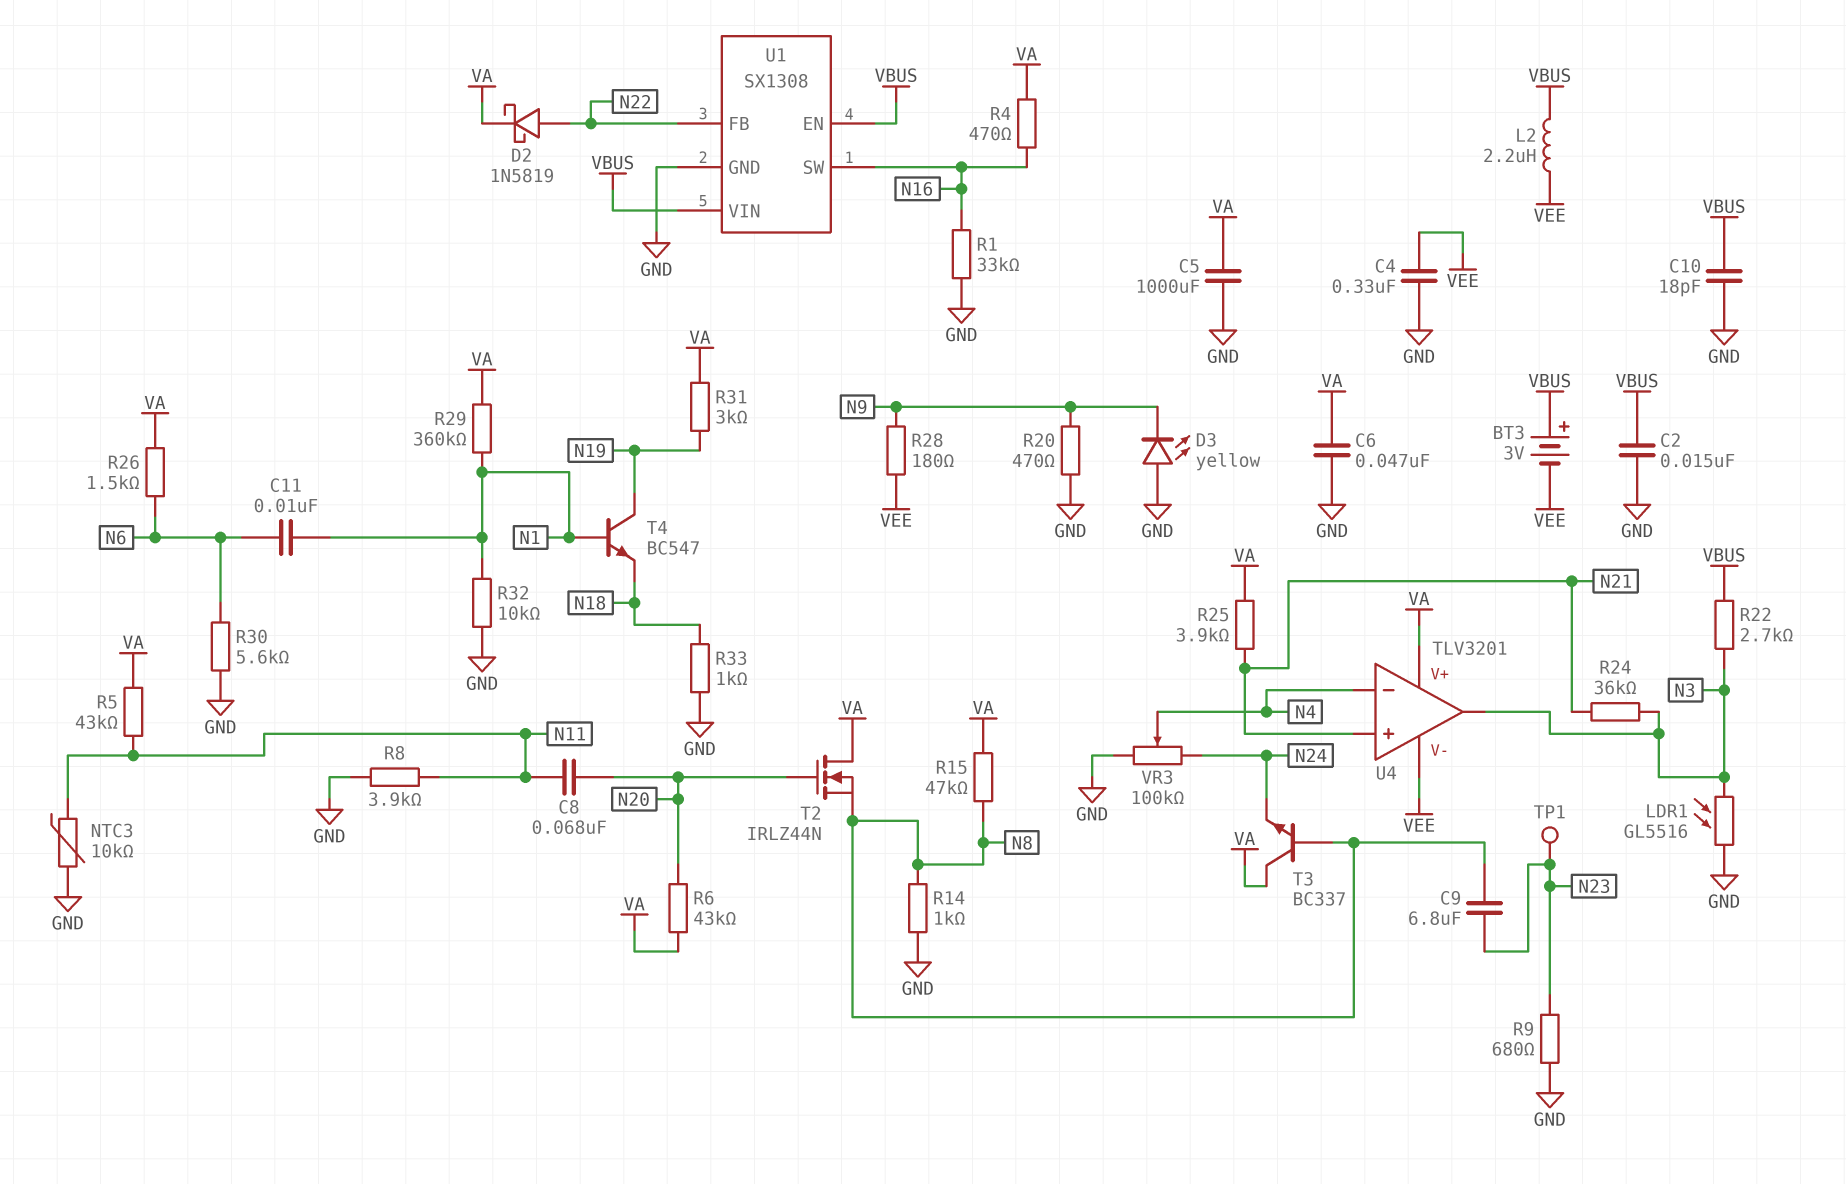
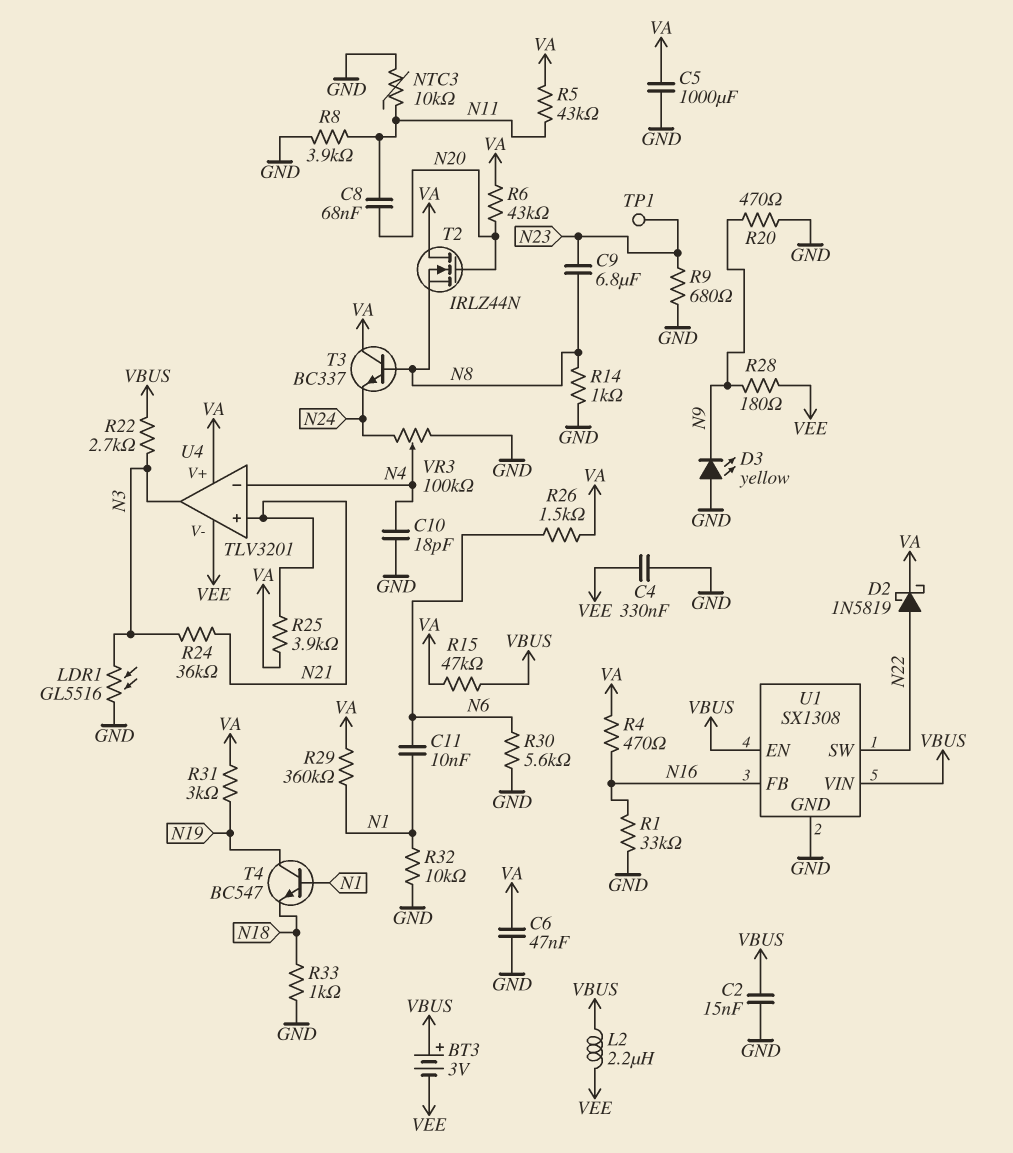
C10: 18pF (GND, VBUS) -> 18pF (GND, N4)
R15: 47k (N8, VA) -> 47k (VA, VBUS)
U1 pin FB: N22 -> N16
U1 pin SW: N16 -> N22

